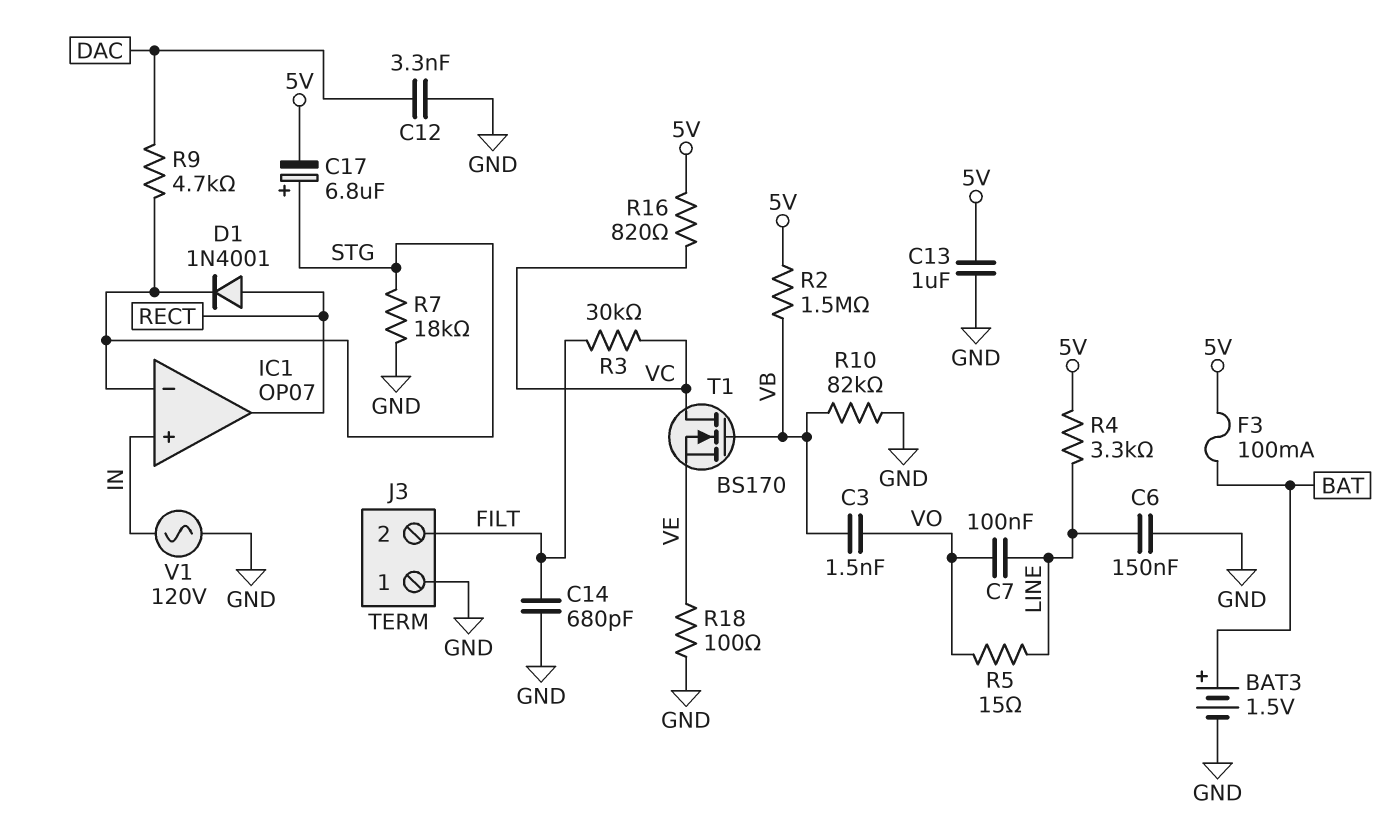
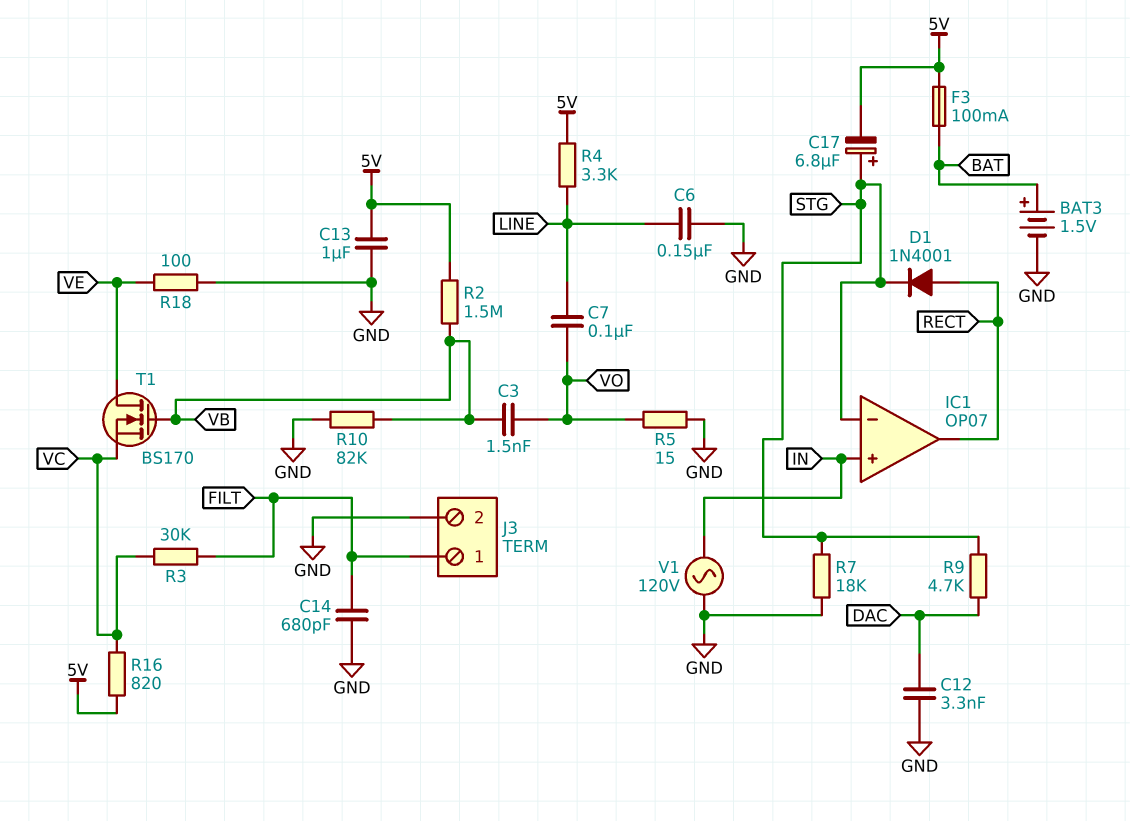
J3 pin 1: GND -> FILT
J3 pin 2: FILT -> GND
R5: 15 (LINE, VO) -> 15 (GND, VO)
T1: NMOS BS170 (G VB, D VC, S VE) -> NMOS BS170 (G VB, D VE, S VC)

